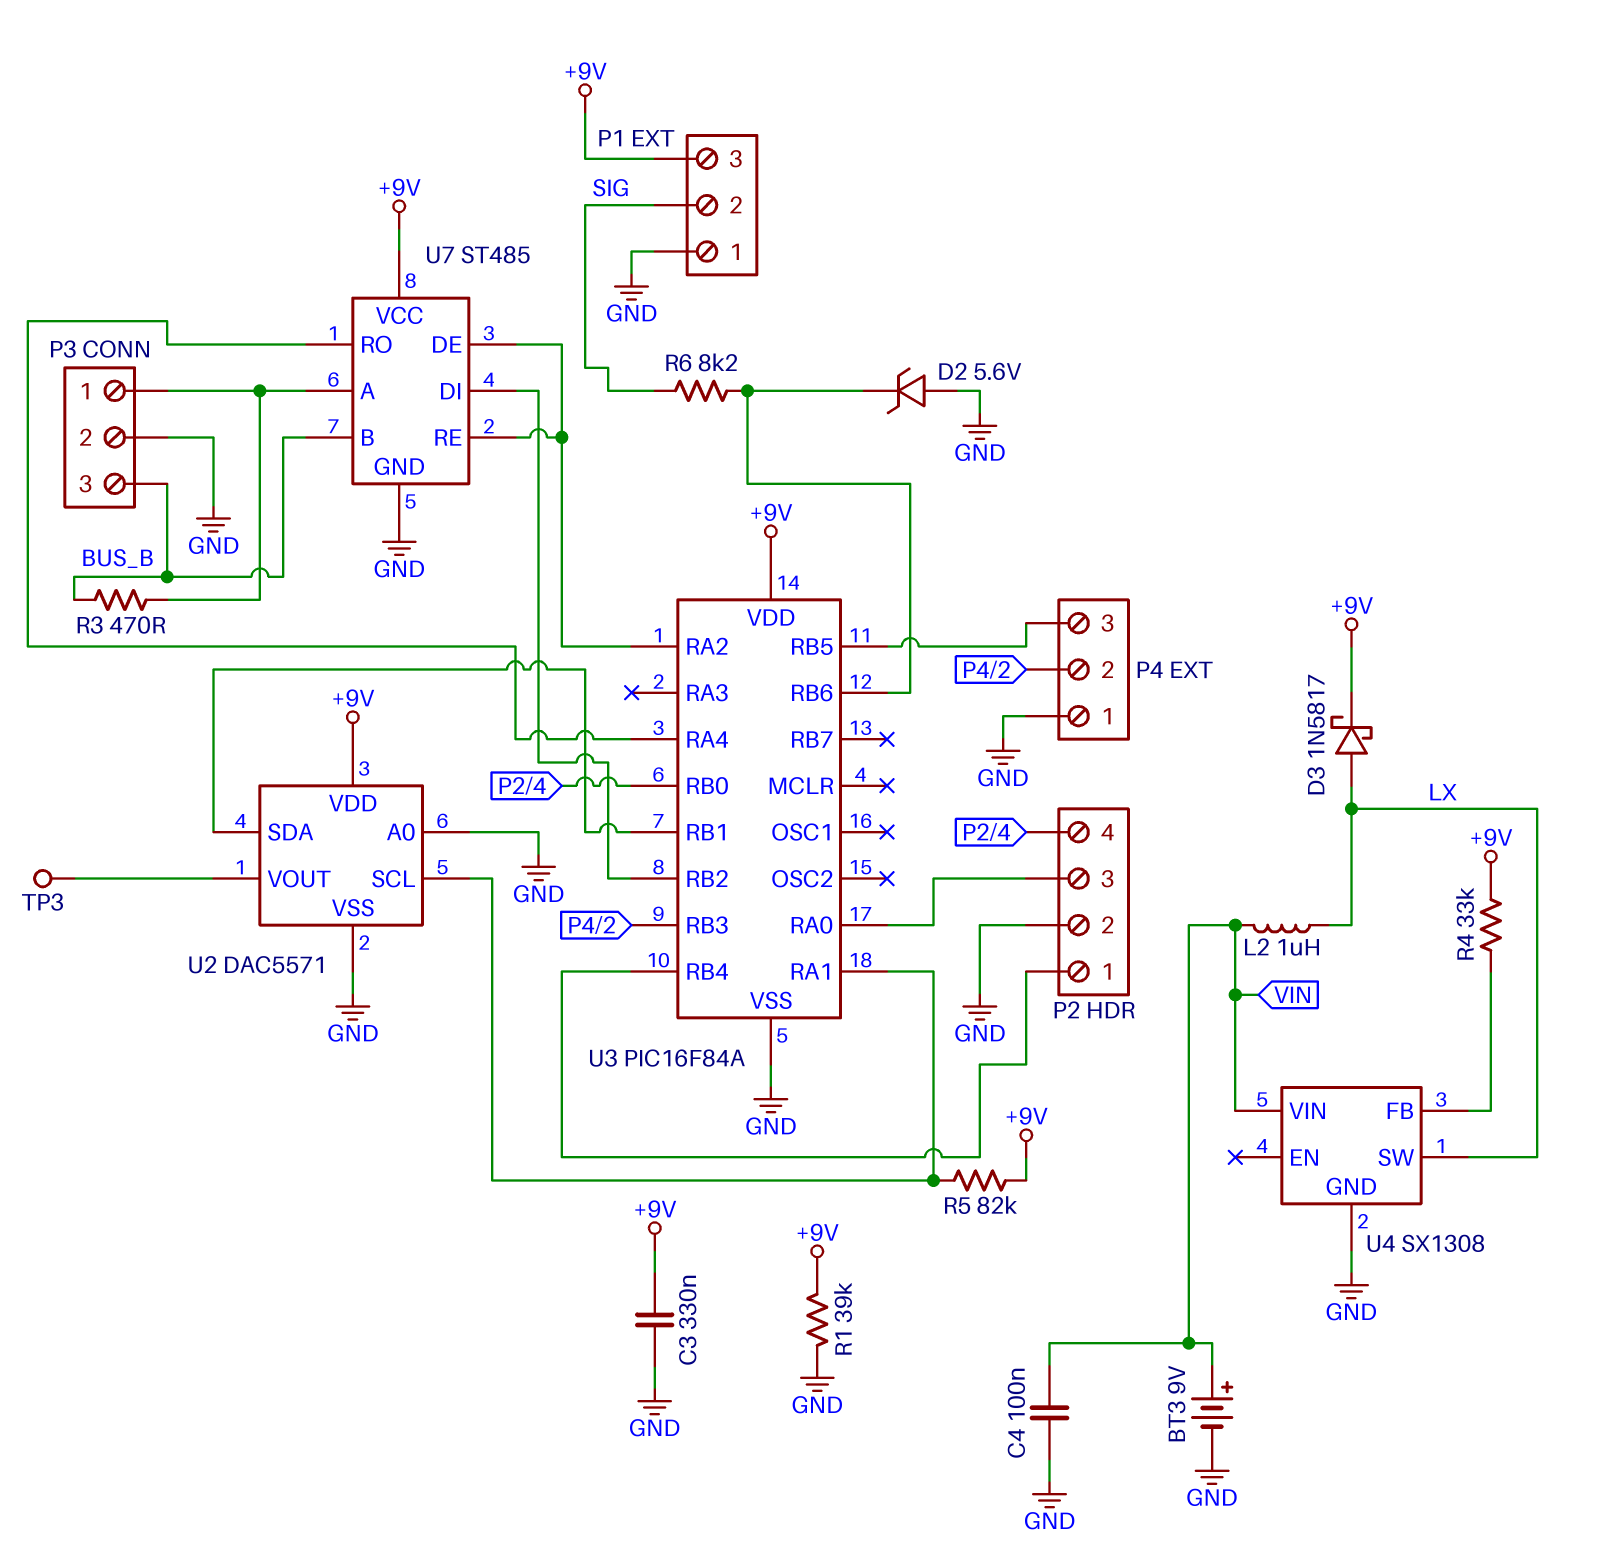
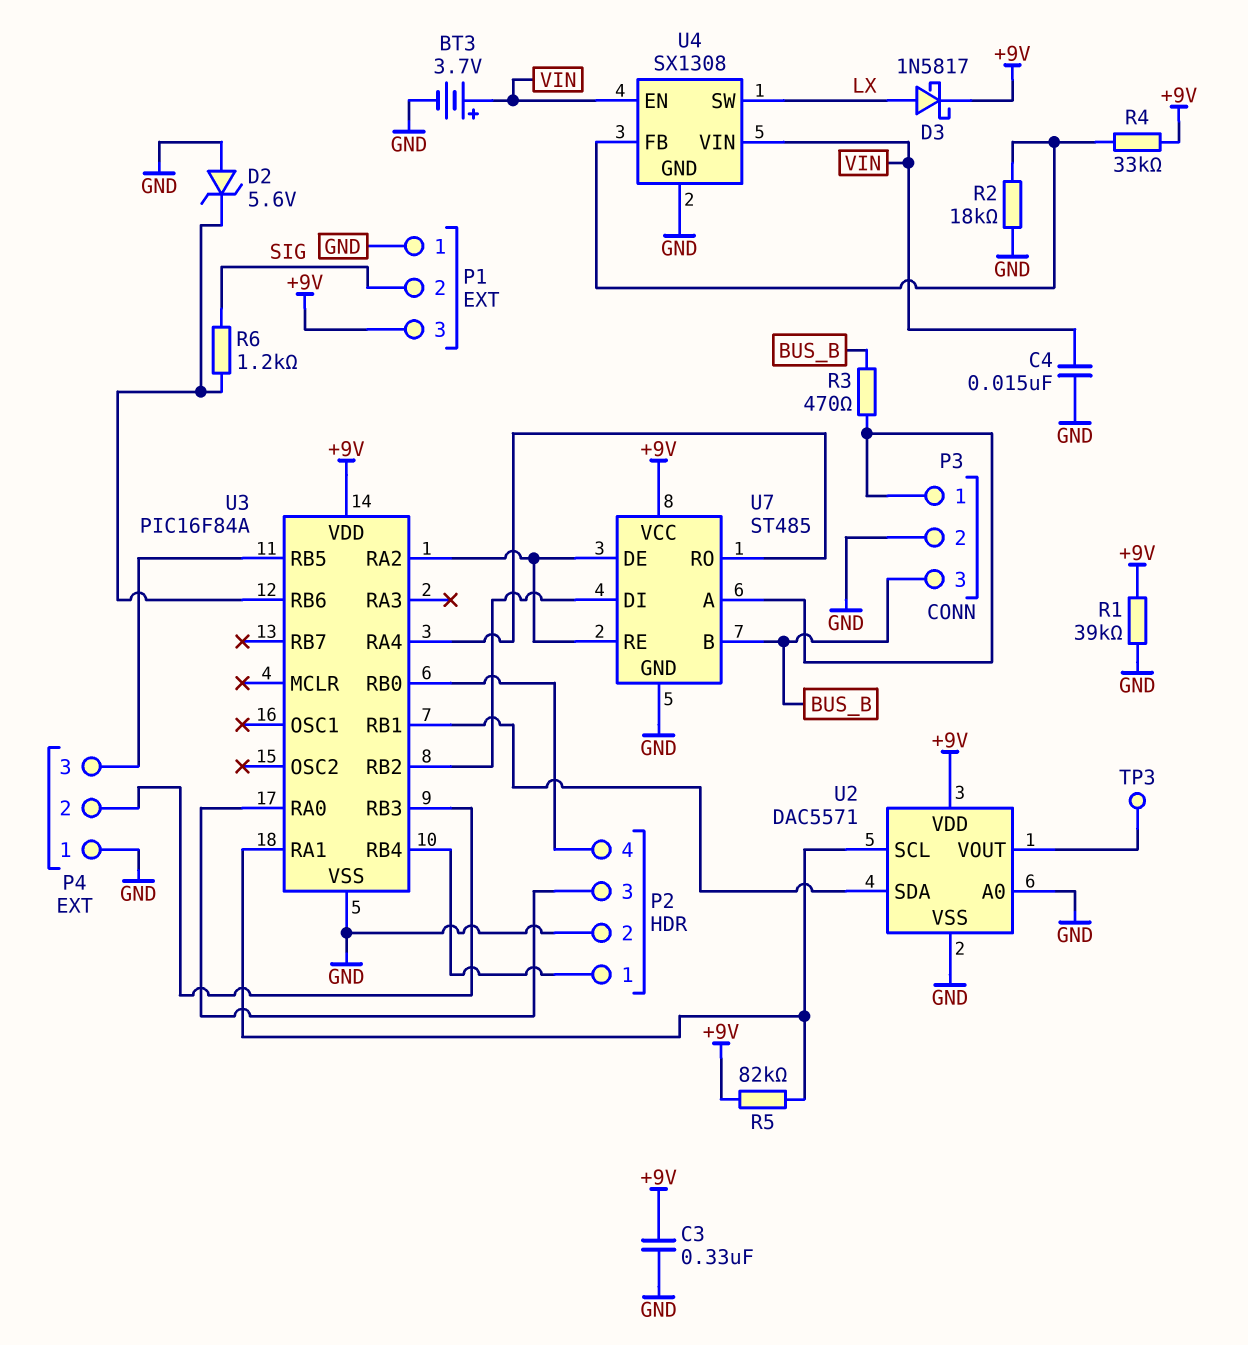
BT3: 9V (plus VIN, minus GND) -> 3.7V (plus VIN, minus GND)
C4: 100nF (GND, VIN) -> 15nF (GND, VIN)
L2: 1uH (LX, VIN) -> none
R2: none -> 18k (GND, U4/FB)
R6: 8.2k (SIG, U3/RB6) -> 1.2k (SIG, U3/RB6)
U4 pin EN: none -> VIN

